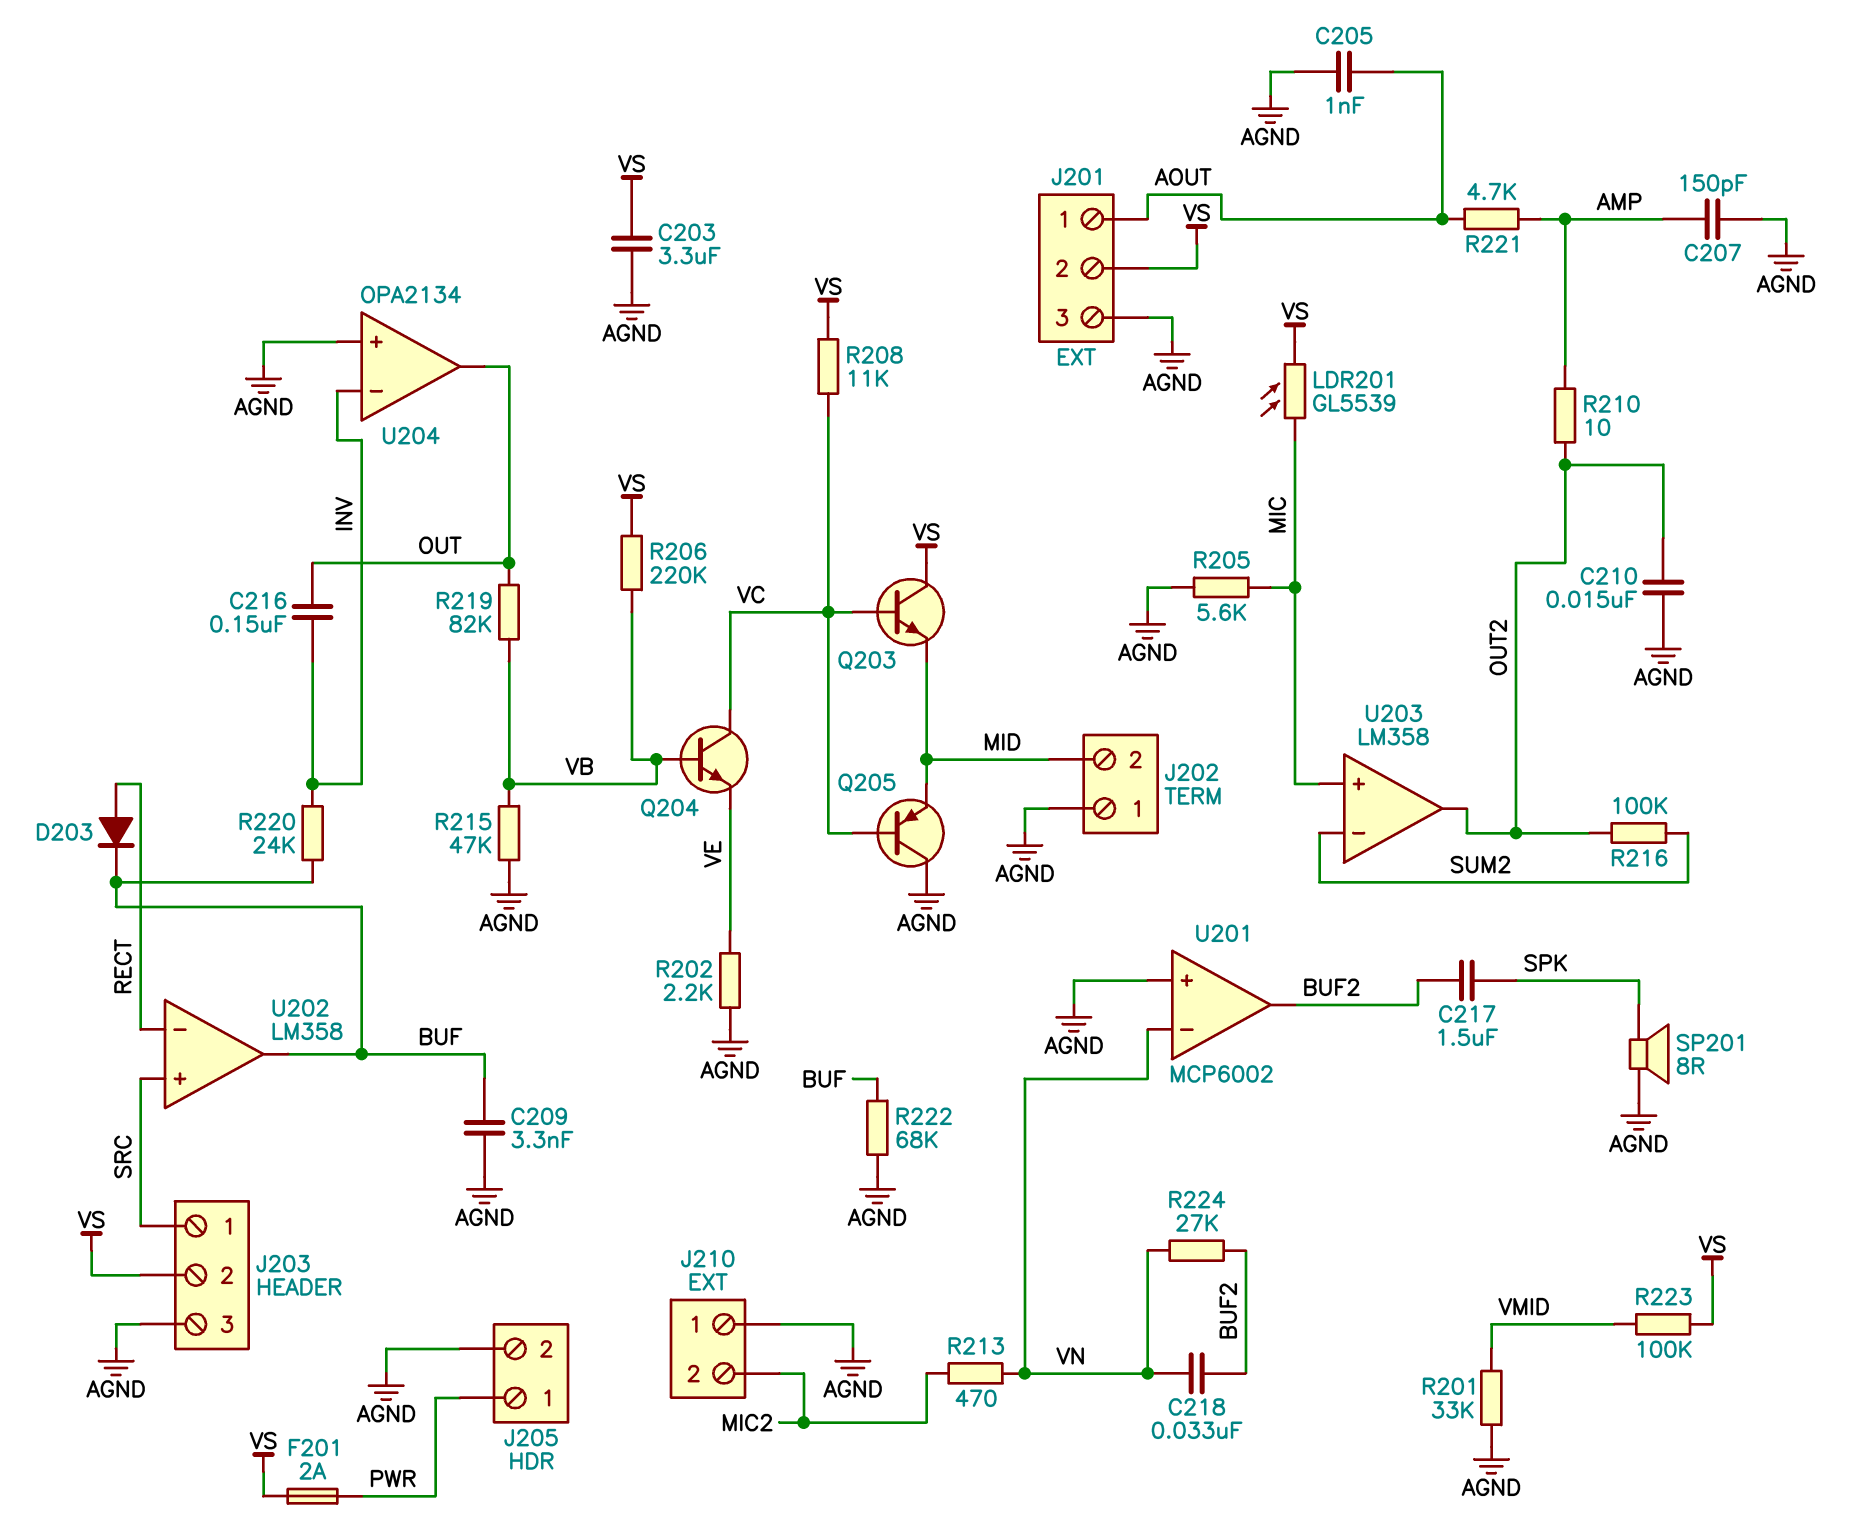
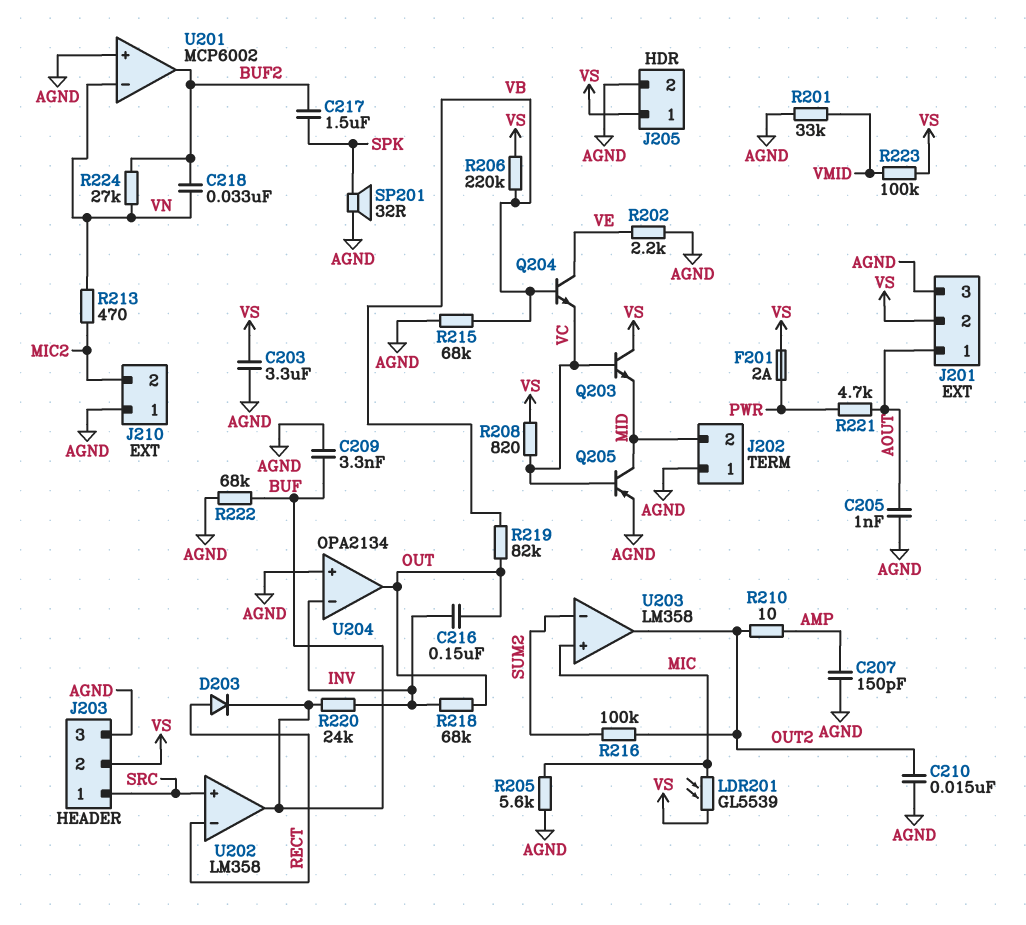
J205 pin 1: PWR -> VS
Q204: NPN (B VB, C VC, E VE) -> NPN (B VB, C VE, E VC)
Q205: PNP (B VC, C AGND, E MID) -> PNP (B VC, C MID, E AGND)
R208: 11k (VC, VS) -> 820 (VC, VS)
R215: 47k (AGND, VB) -> 68k (AGND, VB)
R218: none -> 68k (INV, OUT)
R221: 4.7k (AMP, AOUT) -> 4.7k (AOUT, PWR)
SP201: speaker 8R (AGND, SPK) -> speaker 32R (AGND, SPK)

